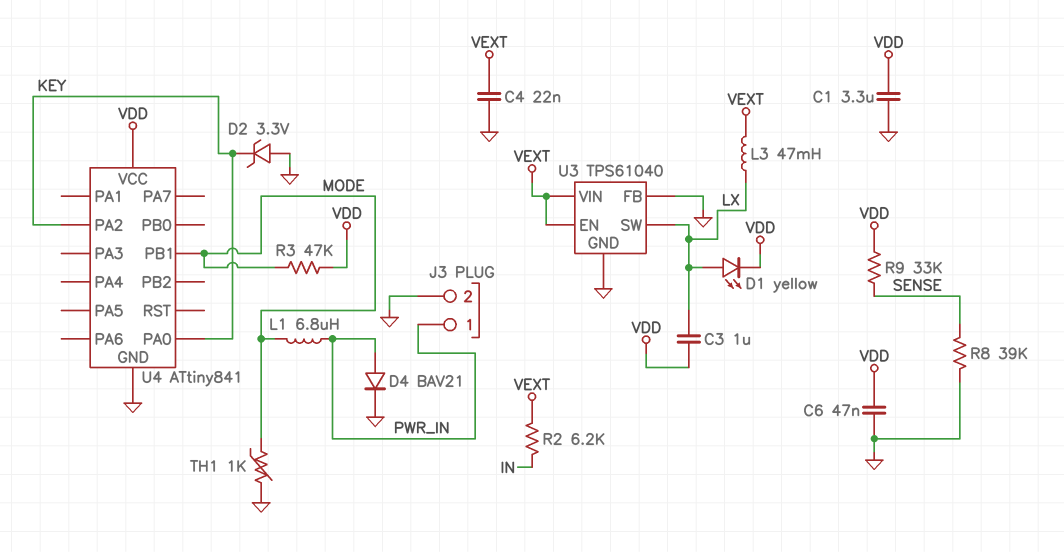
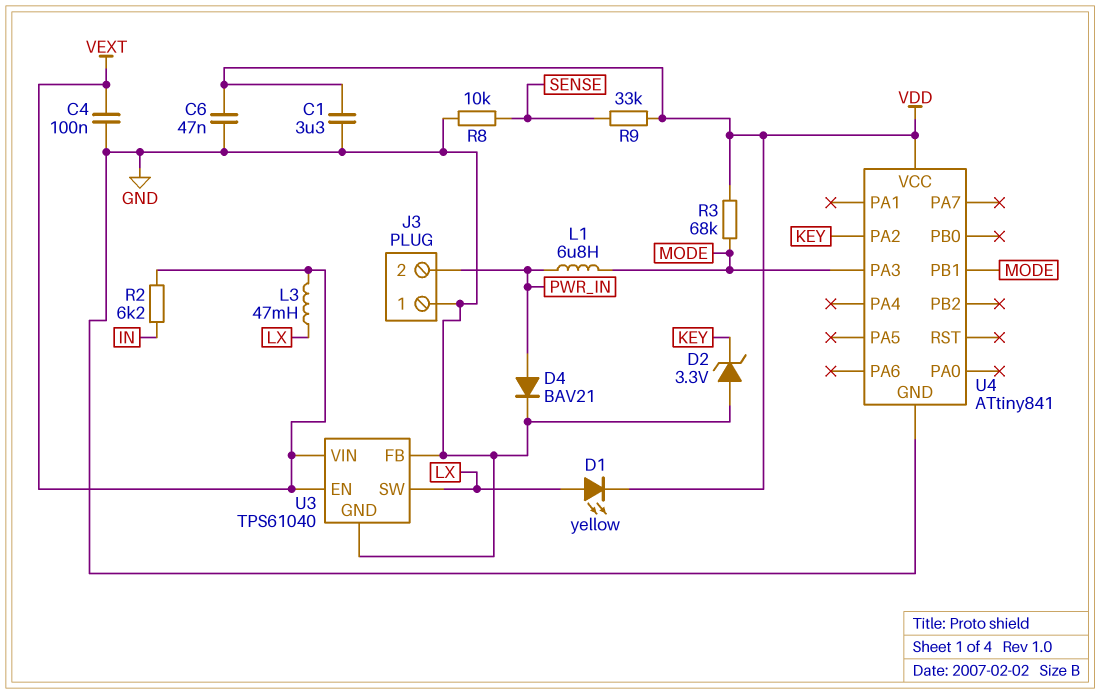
C3: 1uF (LX, VDD) -> none
C4: 22nF (GND, VEXT) -> 100nF (GND, VEXT)
J3 pin 1: PWR_IN -> GND
J3 pin 2: GND -> PWR_IN
R3: 47k (MODE, VDD) -> 68k (MODE, VDD)
R8: 39k (GND, SENSE) -> 10k (GND, SENSE)
TH1: 1k (GND, MODE) -> none
U4 pin PA0: KEY -> none
U4 pin PA3: none -> MODE

